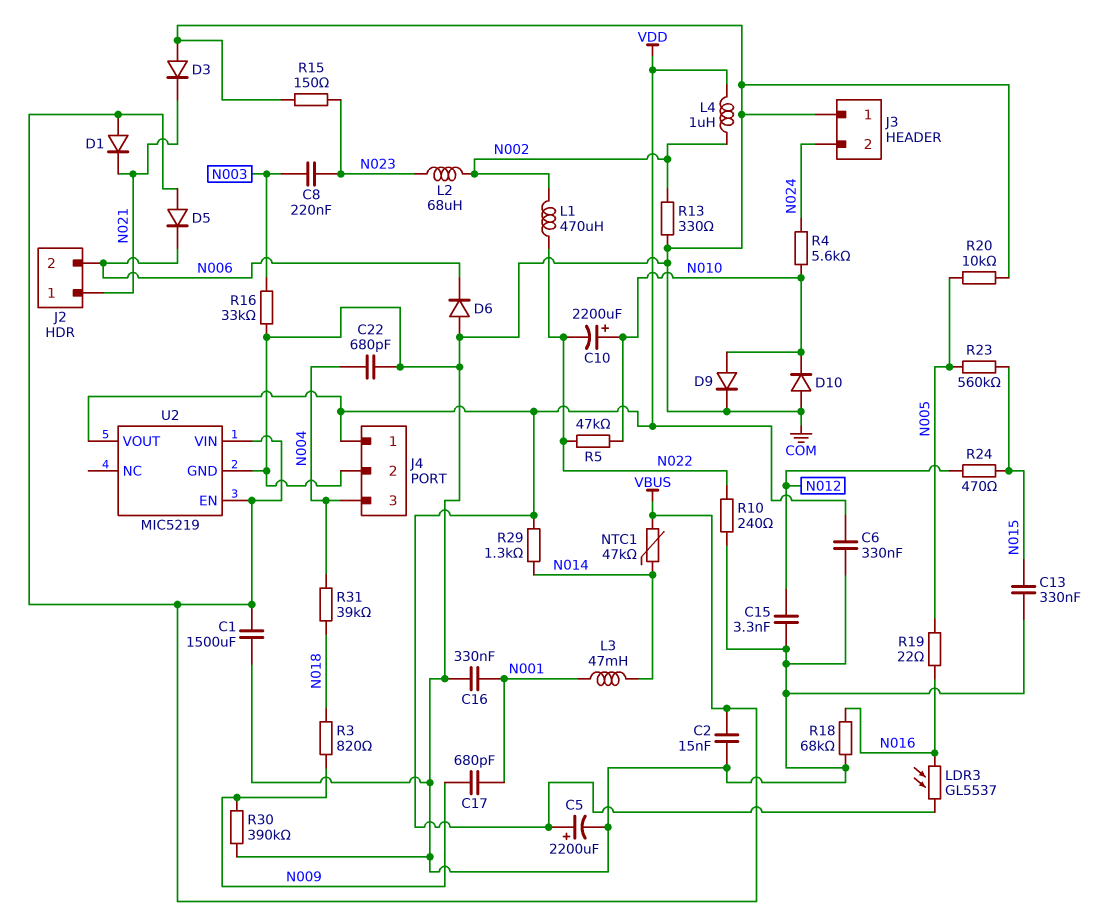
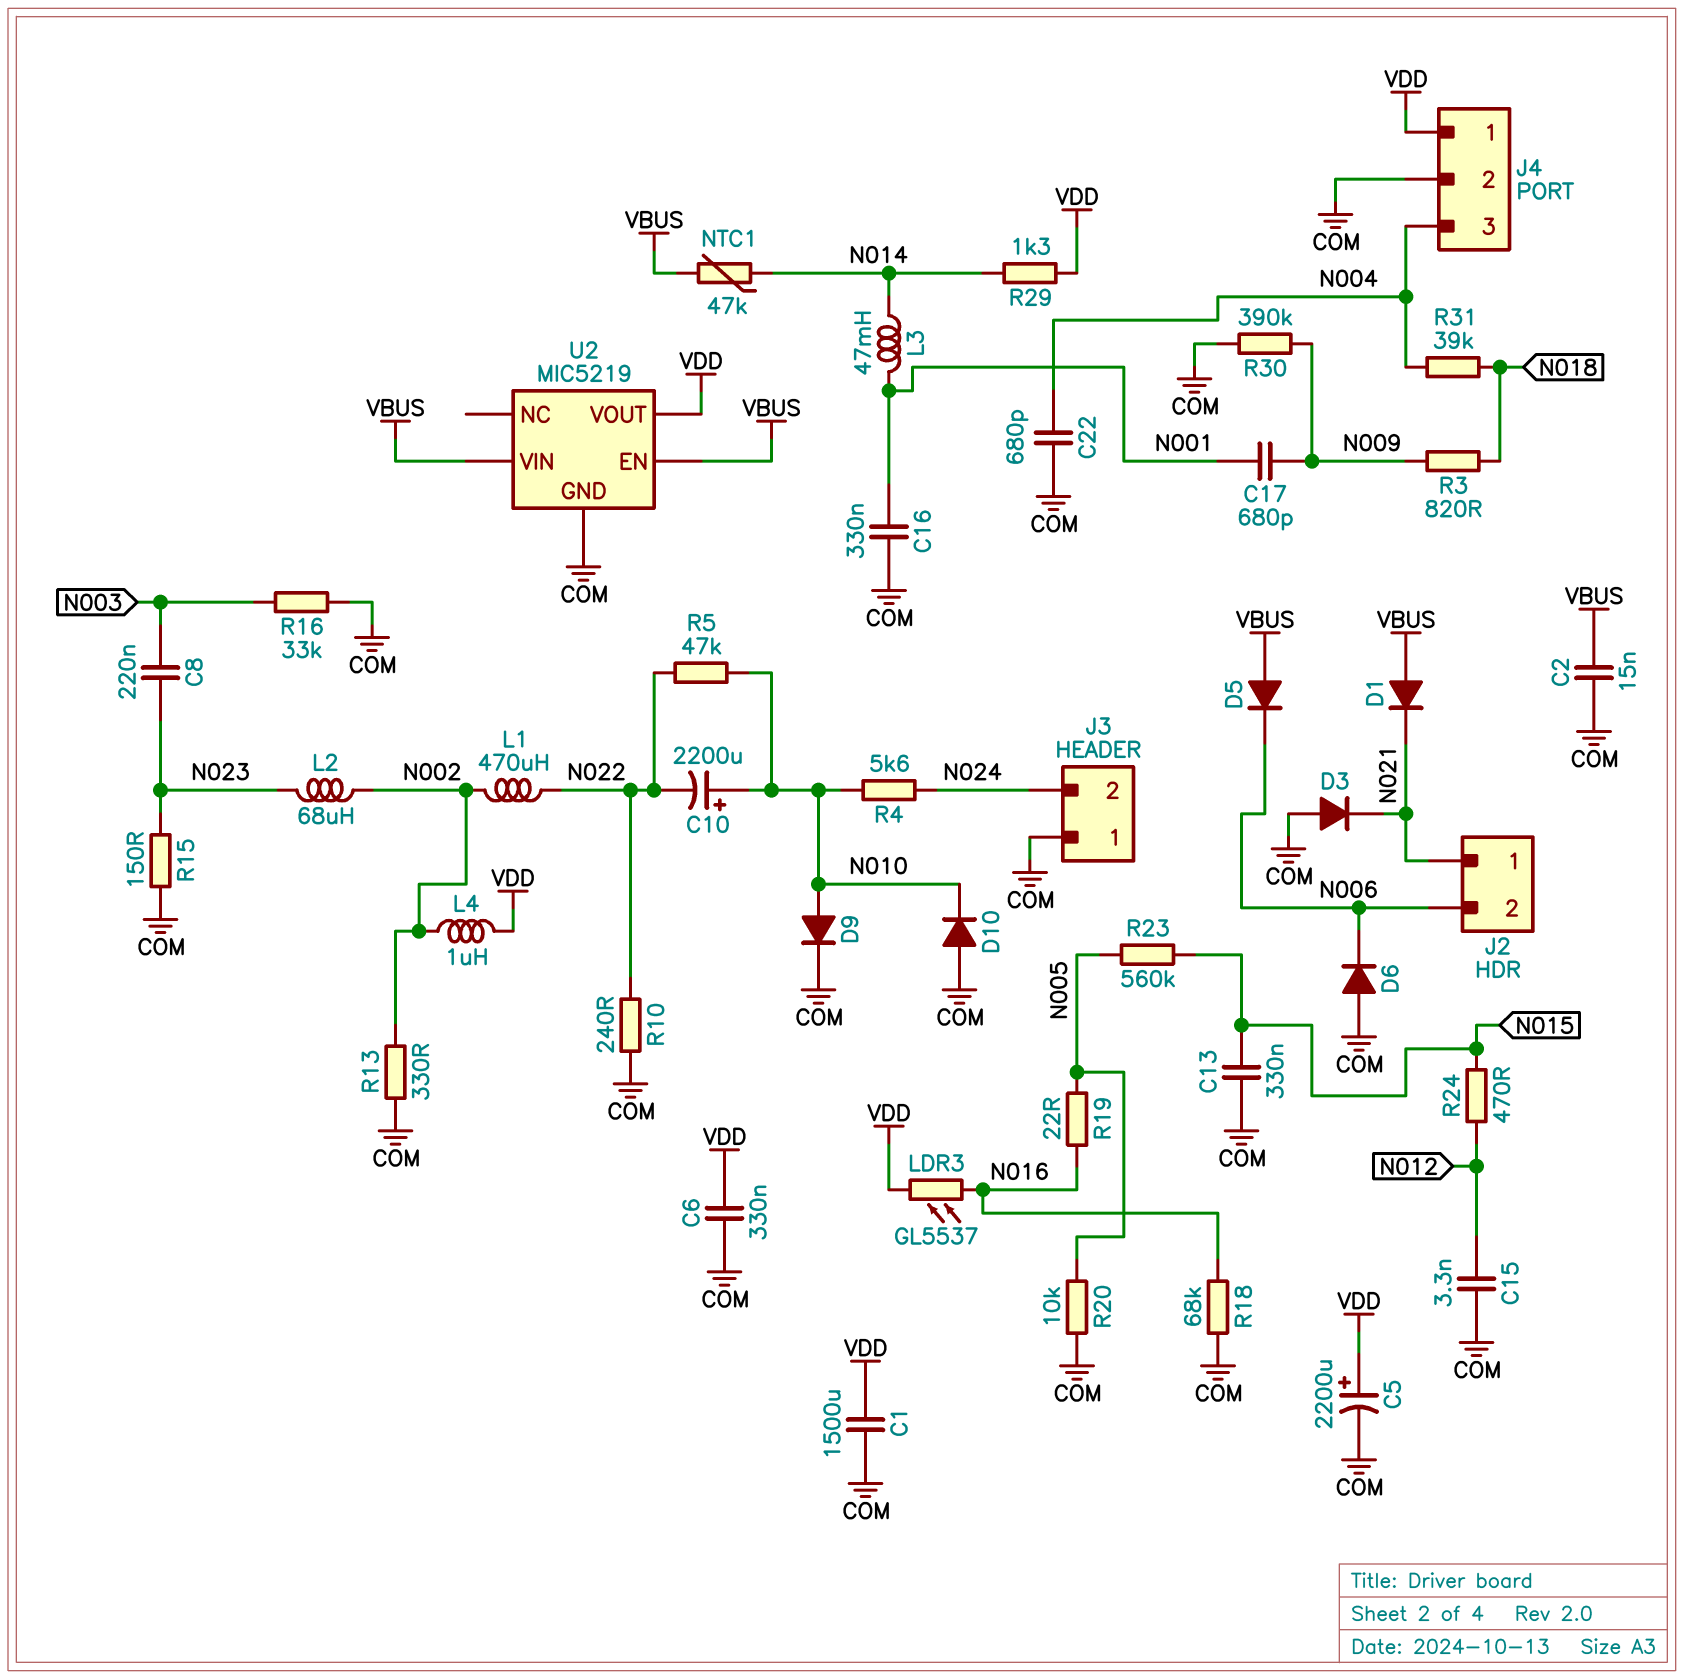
C1: 1500uF (COM, VBUS) -> 1500uF (COM, VDD)

